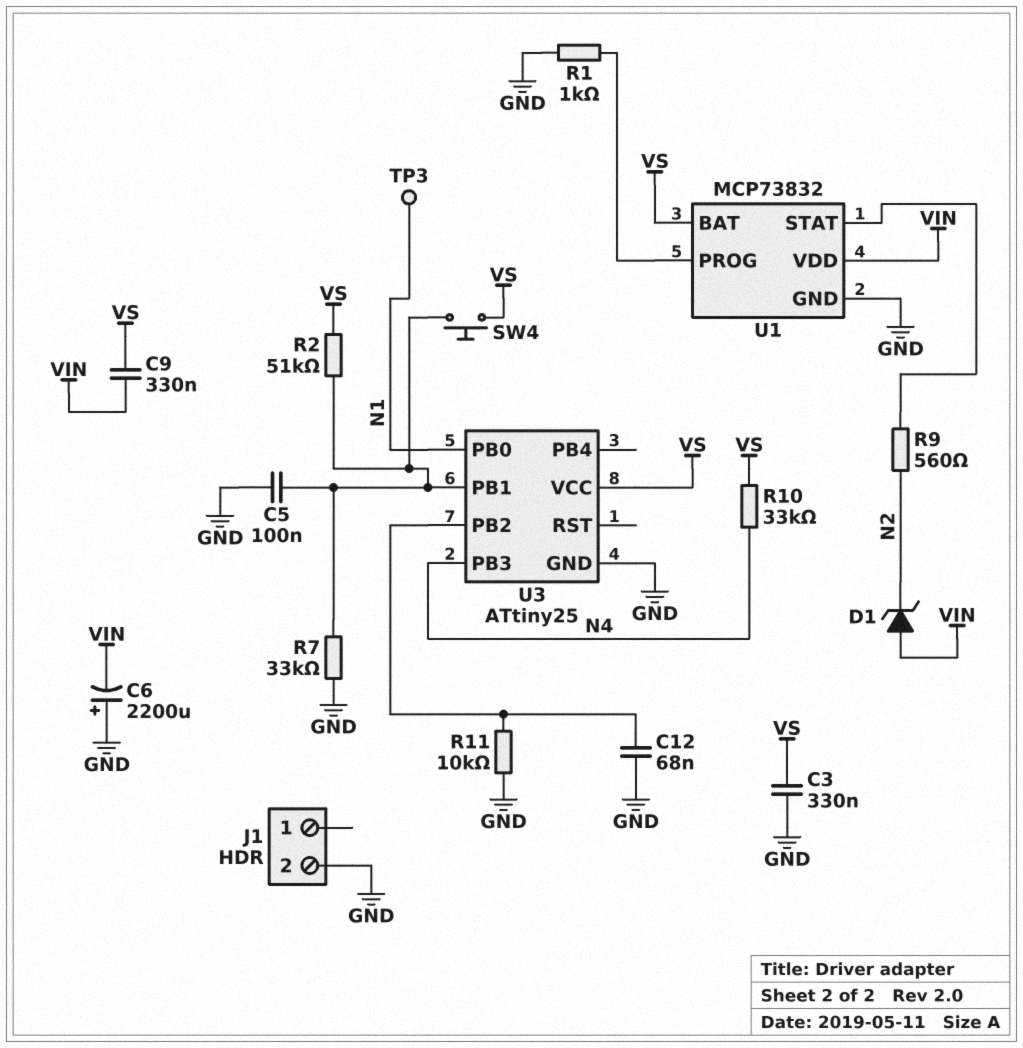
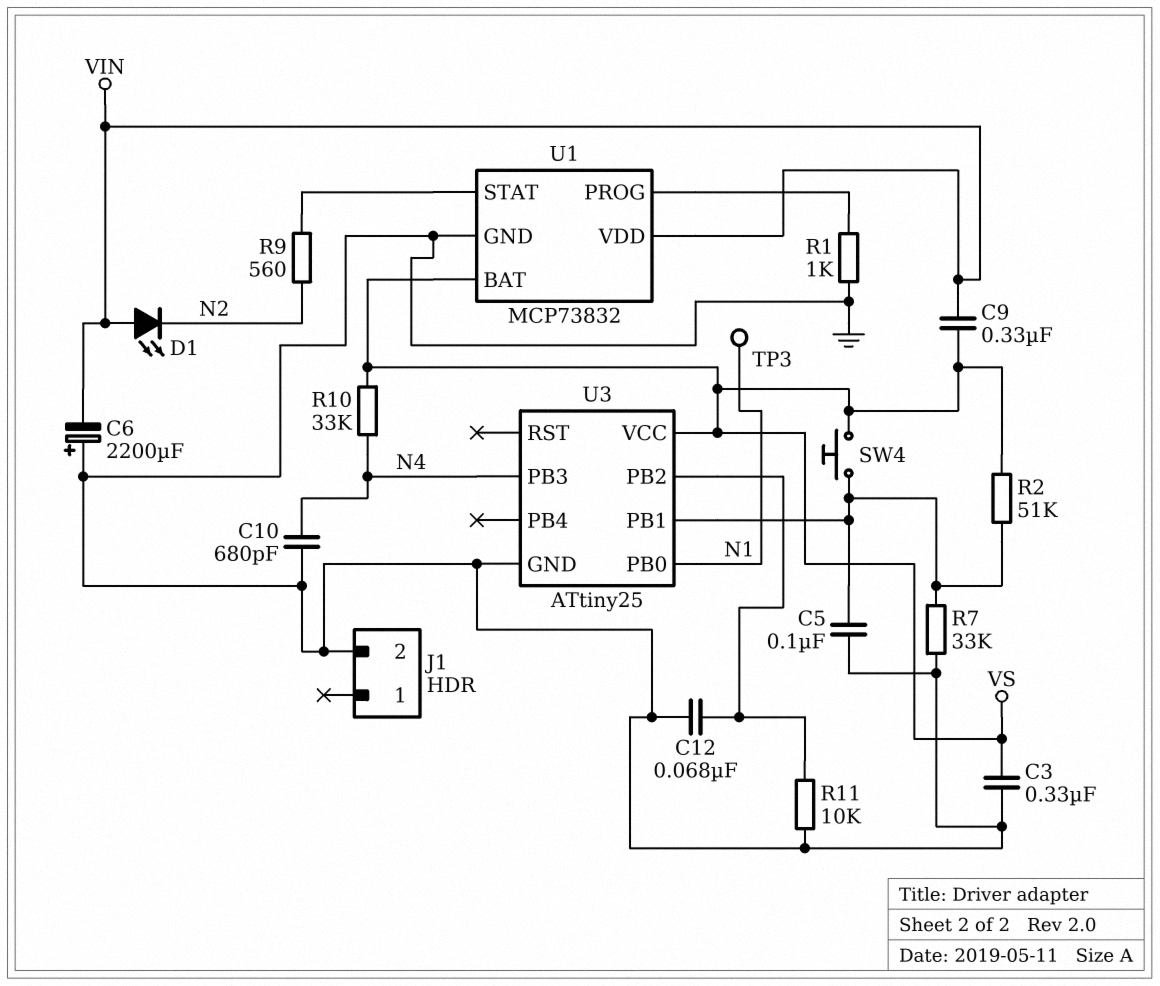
C10: none -> 680pF (GND, N4)
D1: zener (A VIN, K N2) -> LED (A VIN, K N2)

